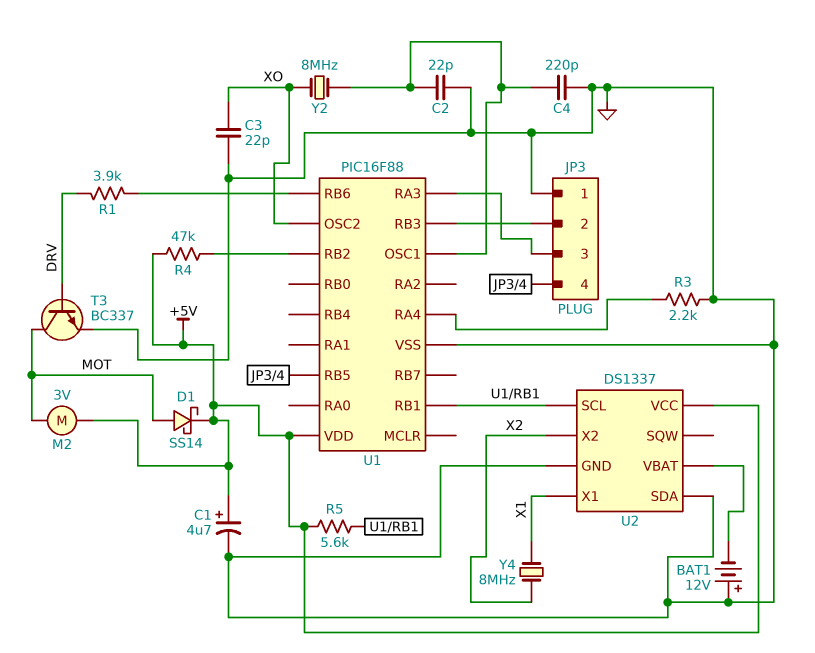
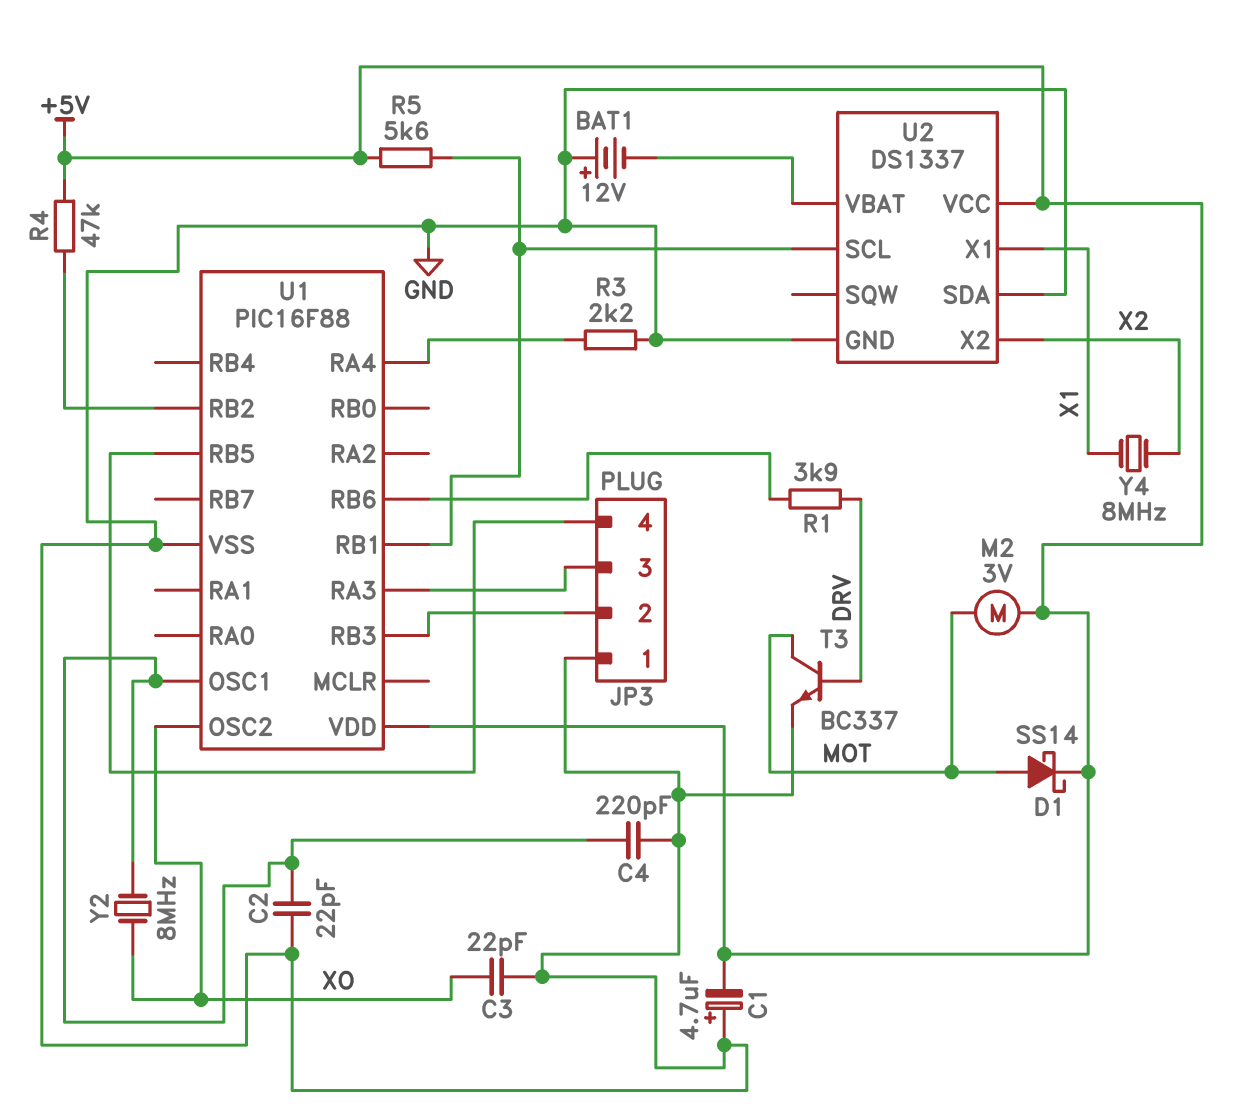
C1: 4.7uF (plus +5V, minus GND) -> 4.7uF (plus GND, minus +5V)

